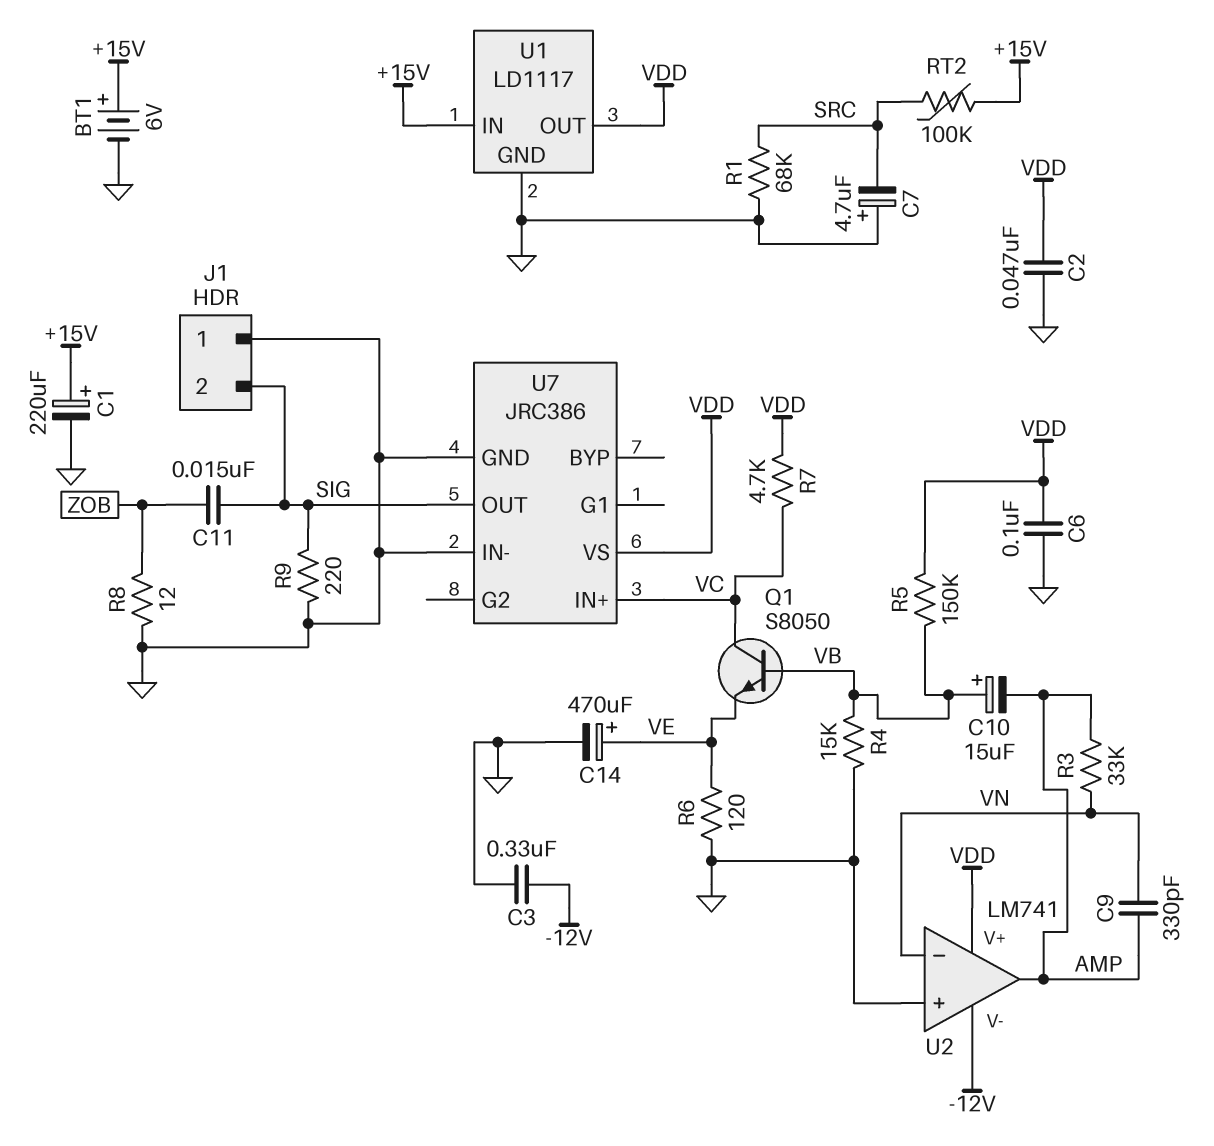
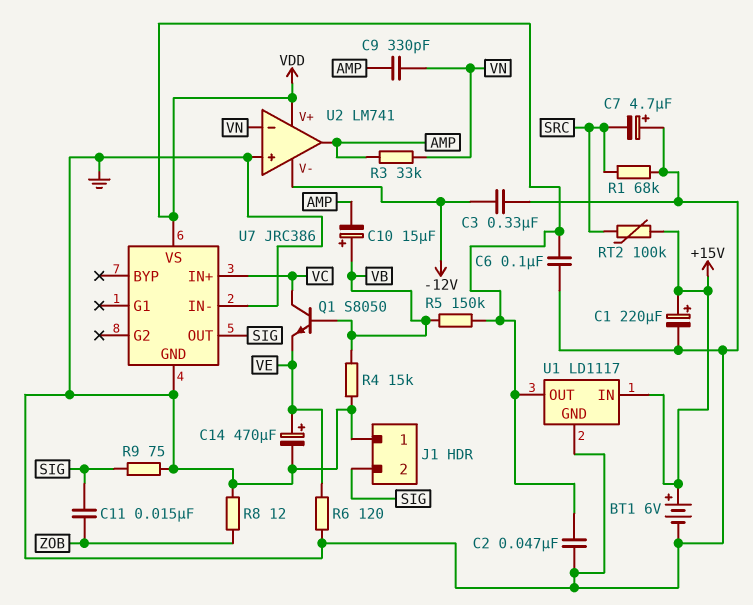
R7: 4.7k (VC, VDD) -> none
R9: 220 (GND, SIG) -> 75 (GND, SIG)

